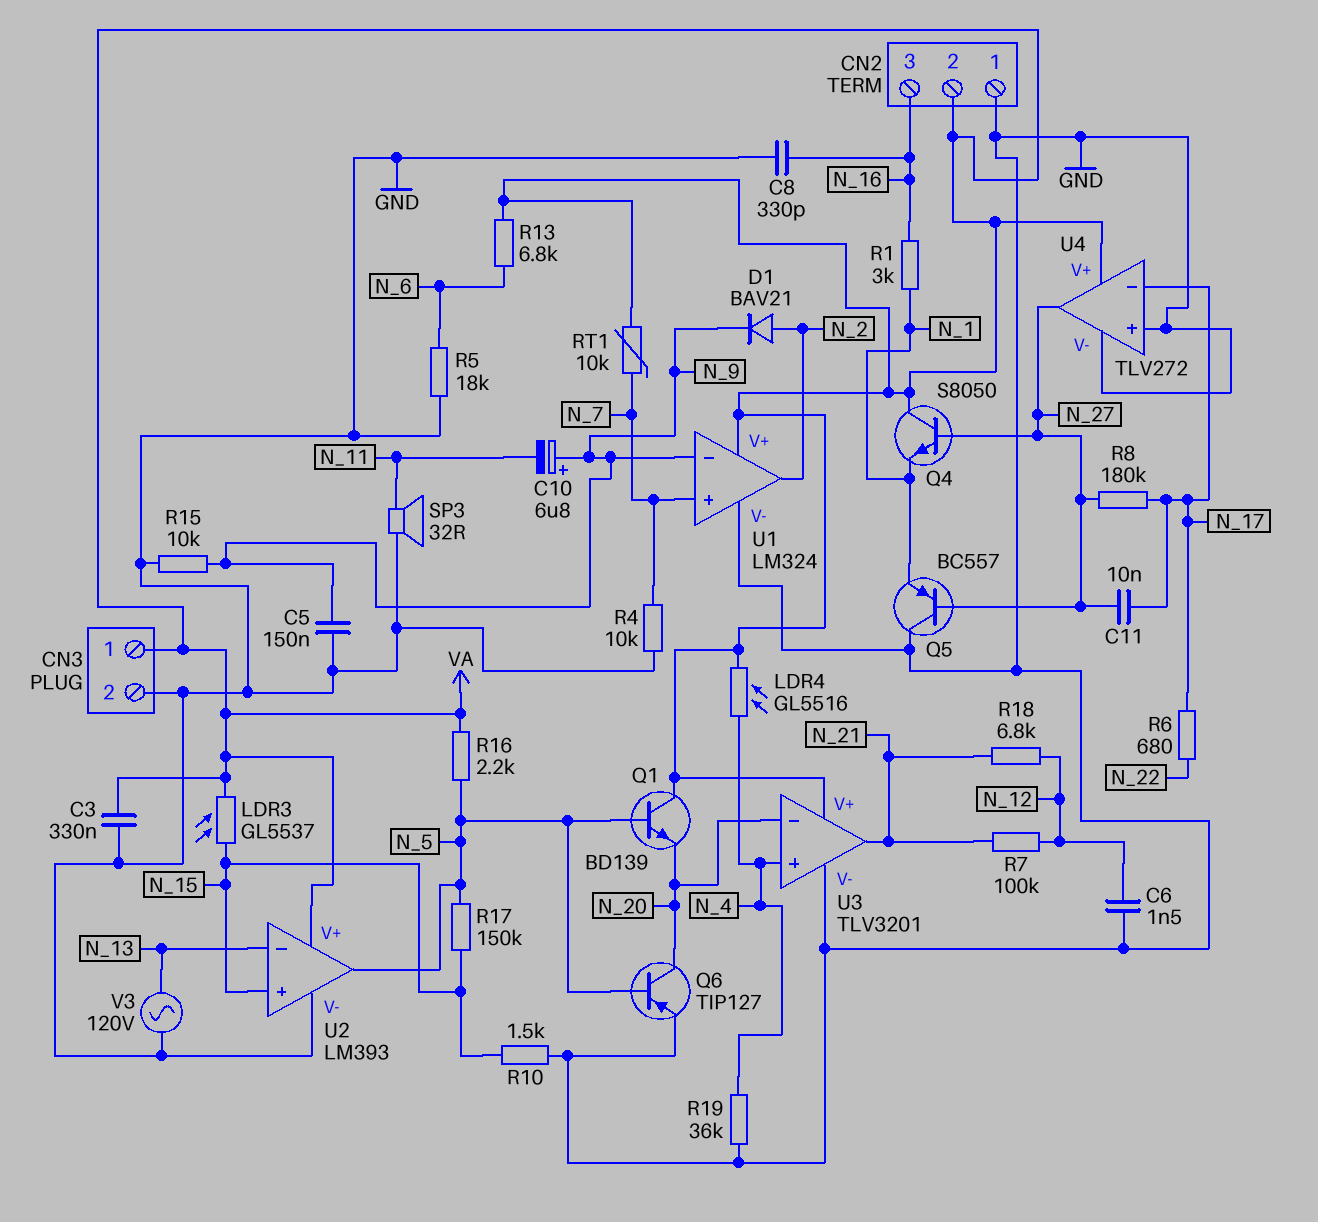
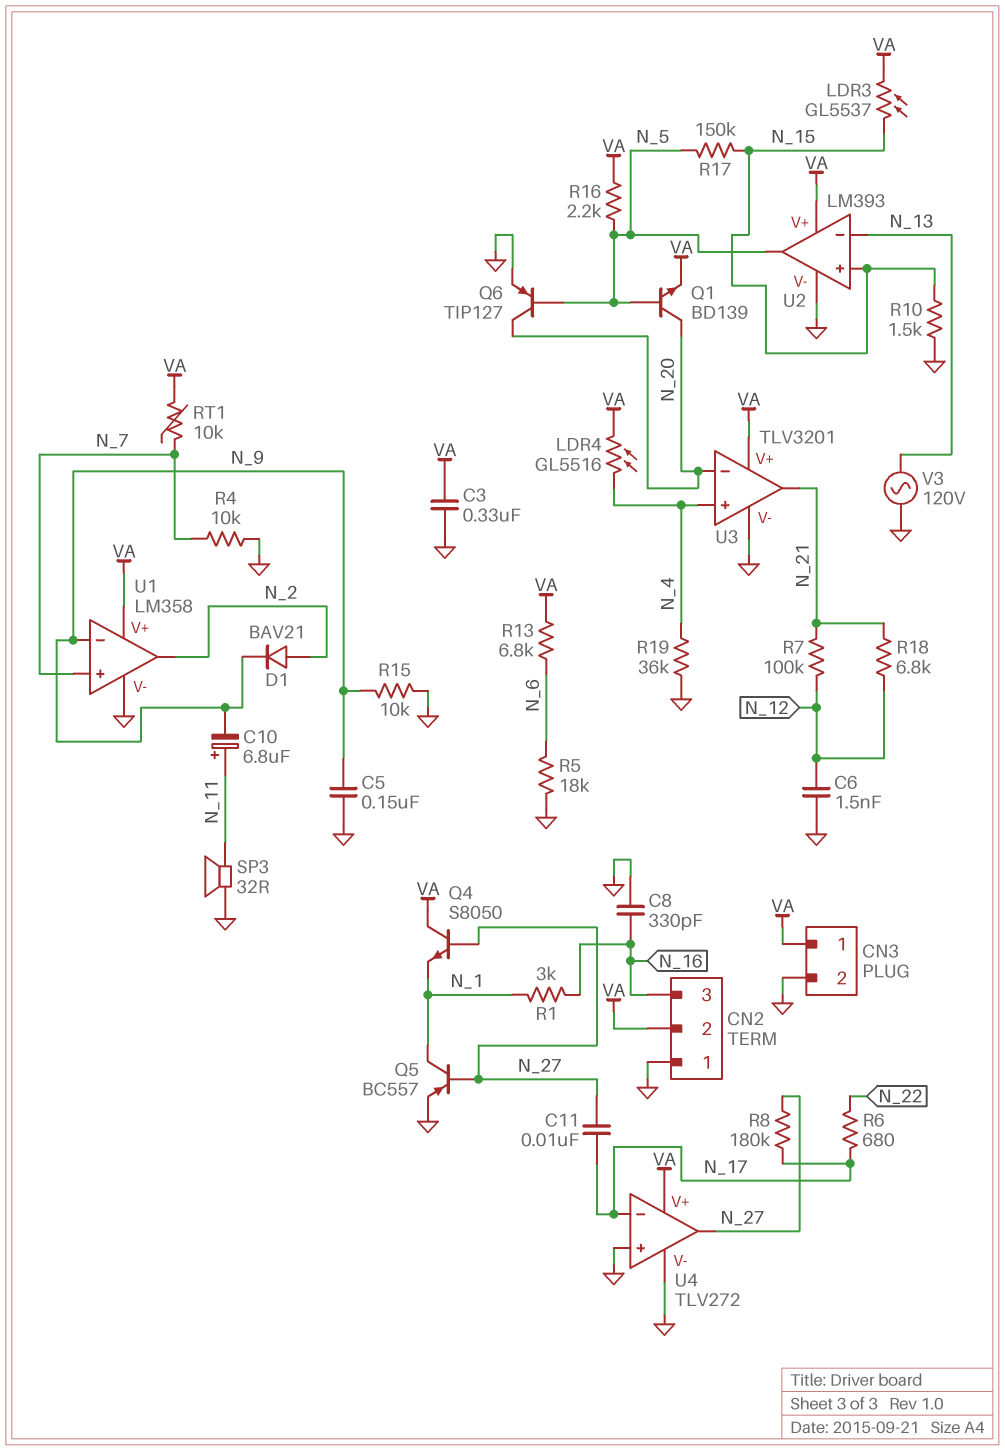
C10: 6.8uF (plus N_9, minus N_11) -> 6.8uF (plus N_11, minus N_9)
Q1: NPN BD139 (B N_5, C VA, E N_20) -> NPN BD139 (B N_5, C N_20, E VA)
Q5: PNP BC557 (B N_27, C GND, E N_1) -> PNP BC557 (B N_27, C N_1, E GND)
U1: LM324 -> LM358

